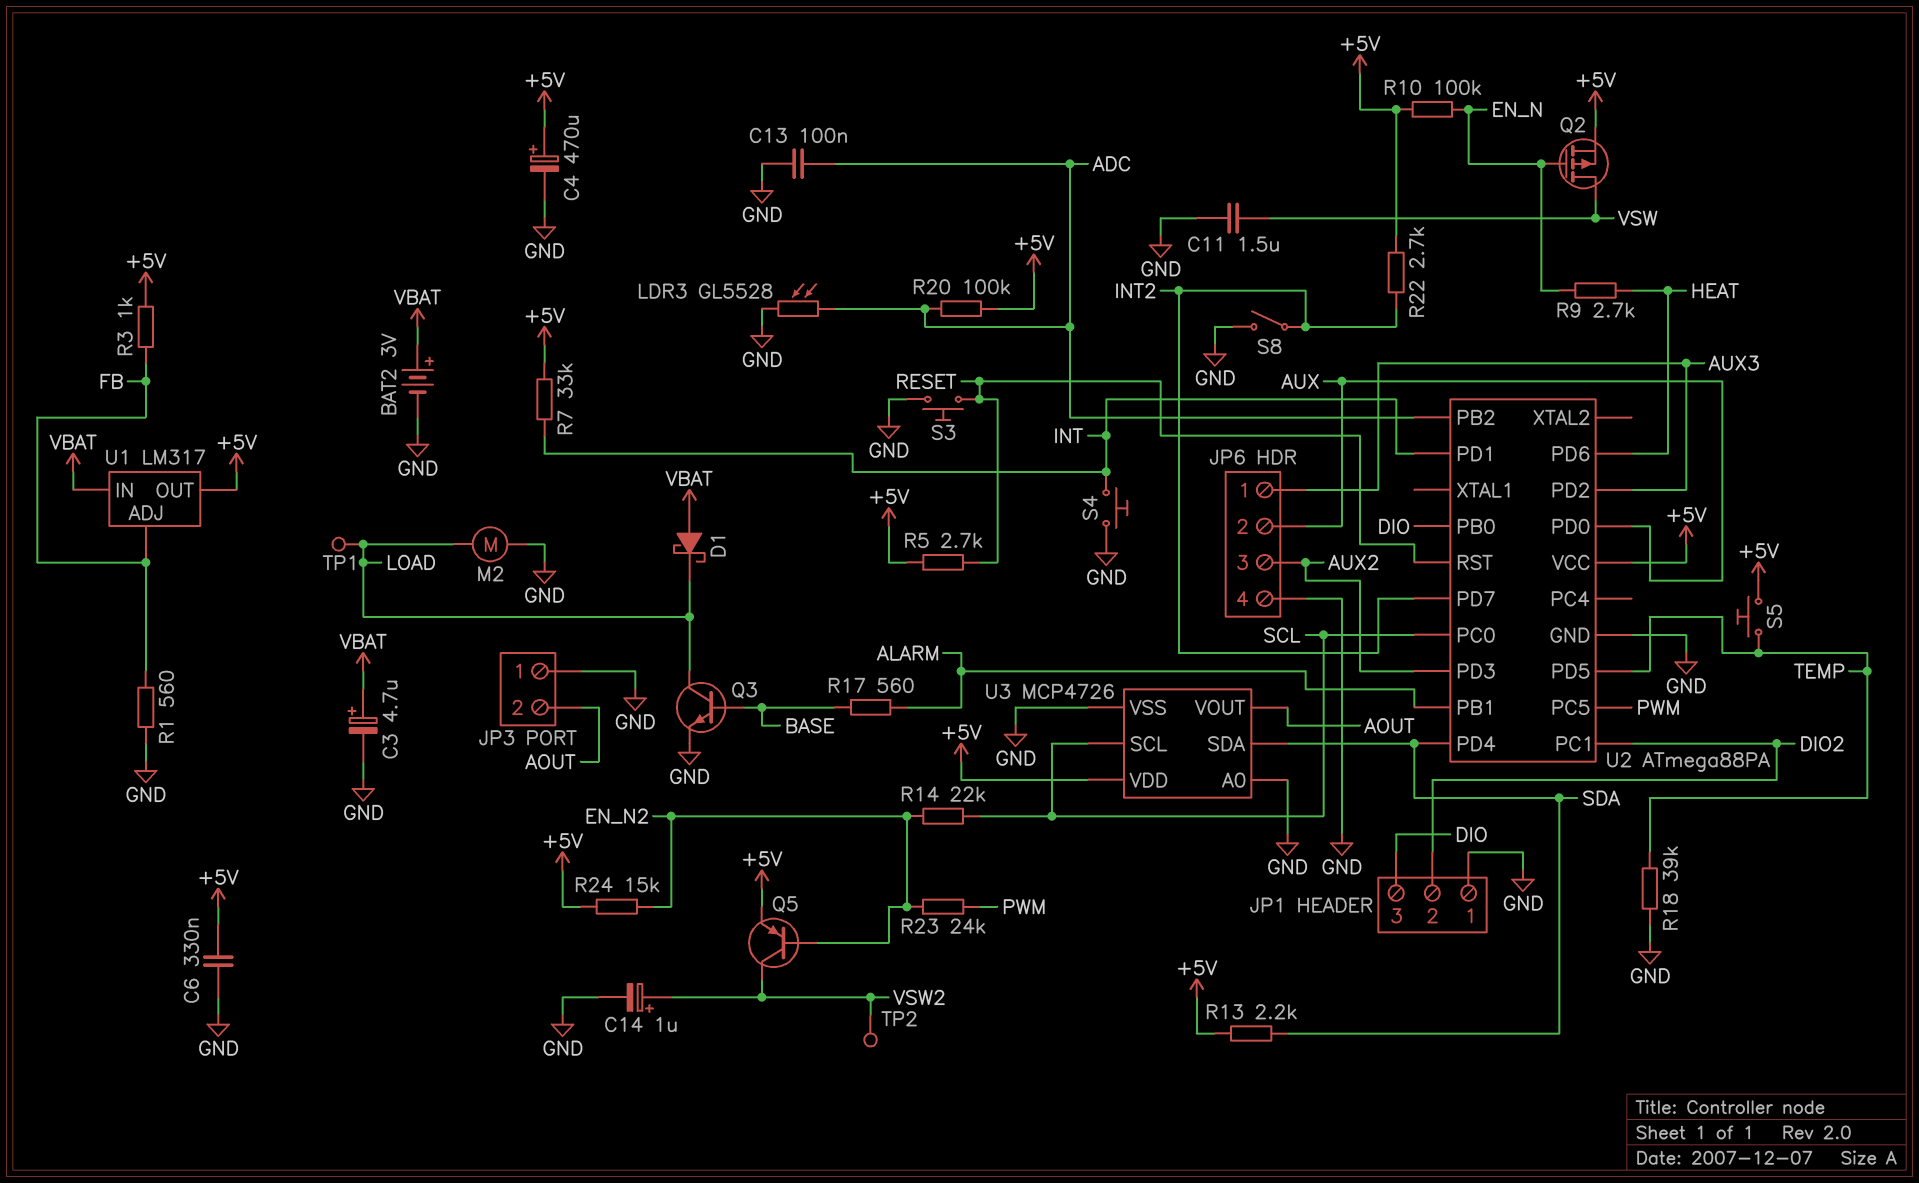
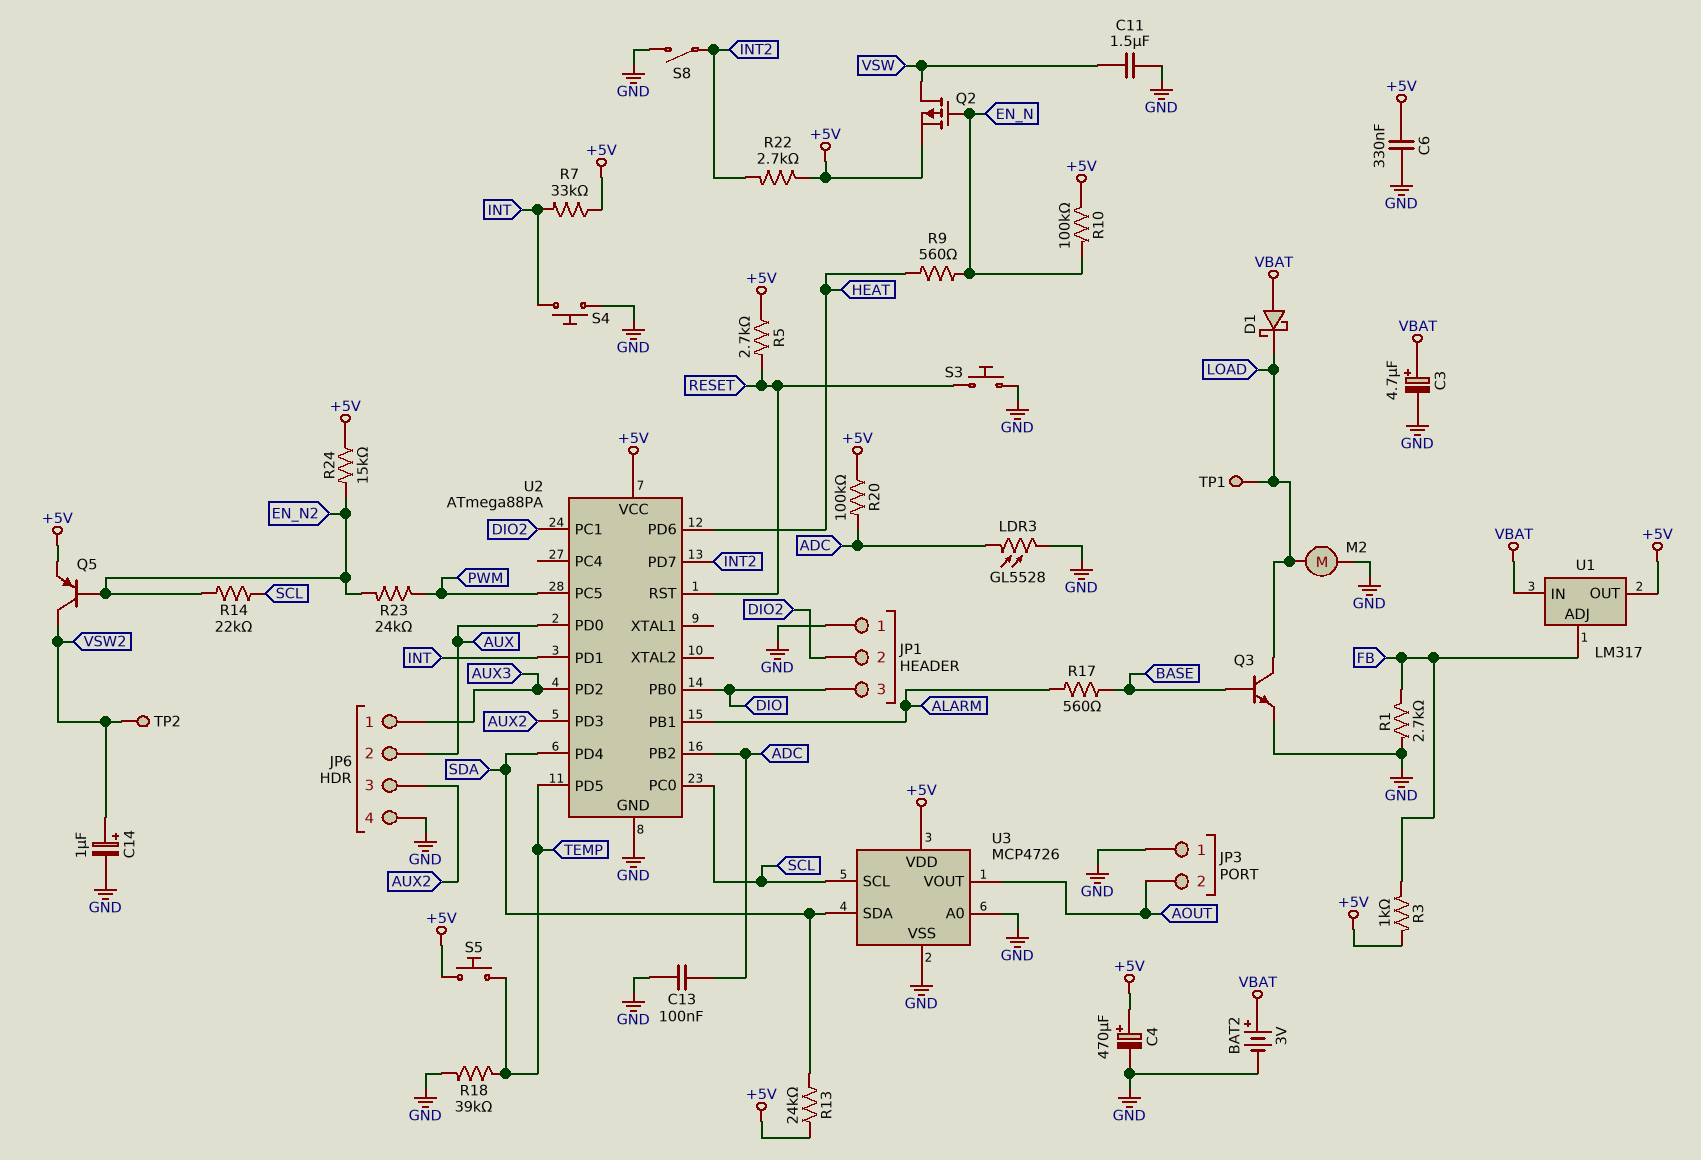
R1: 560 (FB, GND) -> 2.7k (FB, GND)
R9: 2.7k (EN_N, HEAT) -> 560 (EN_N, HEAT)
R13: 2.2k (+5V, SDA) -> 24k (+5V, SDA)

